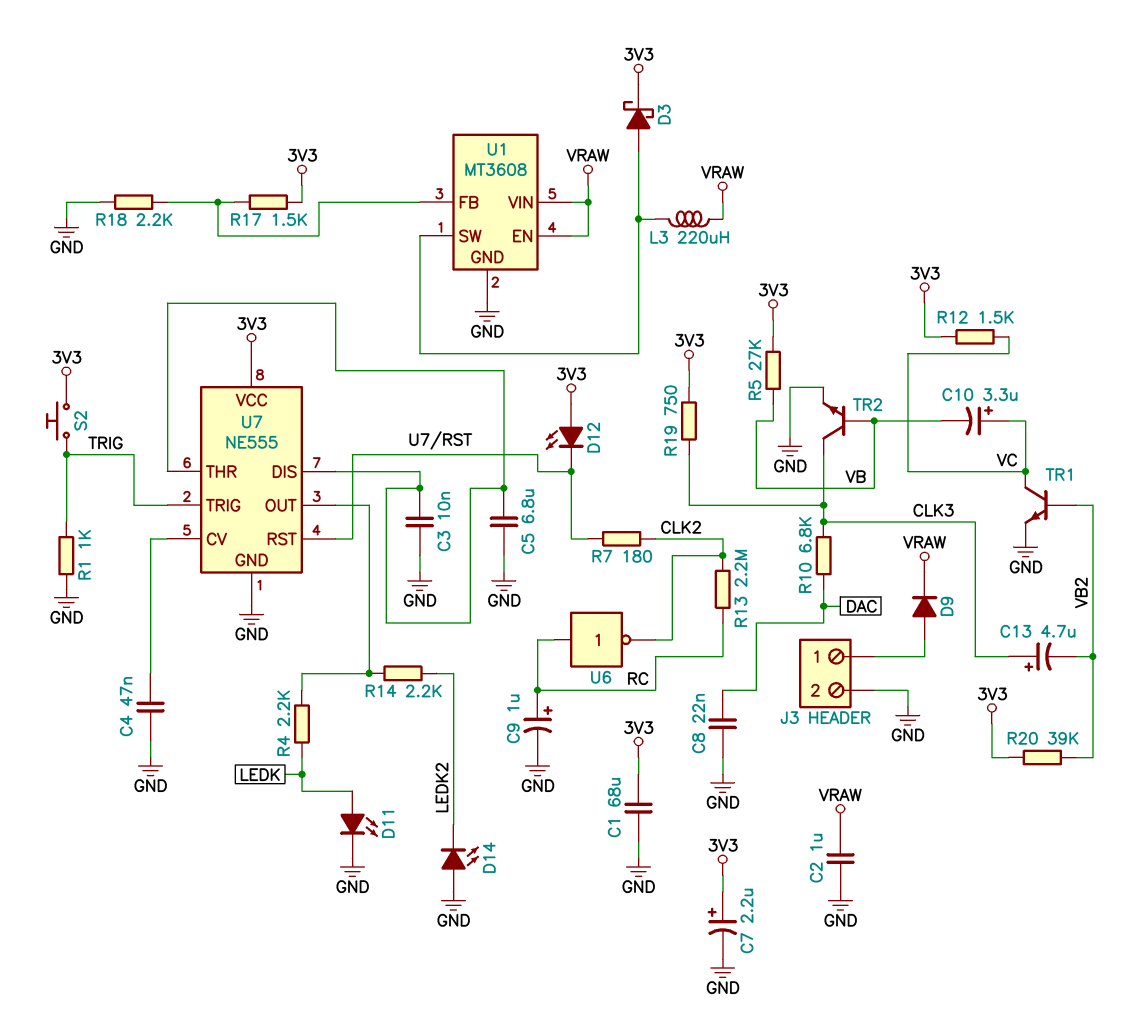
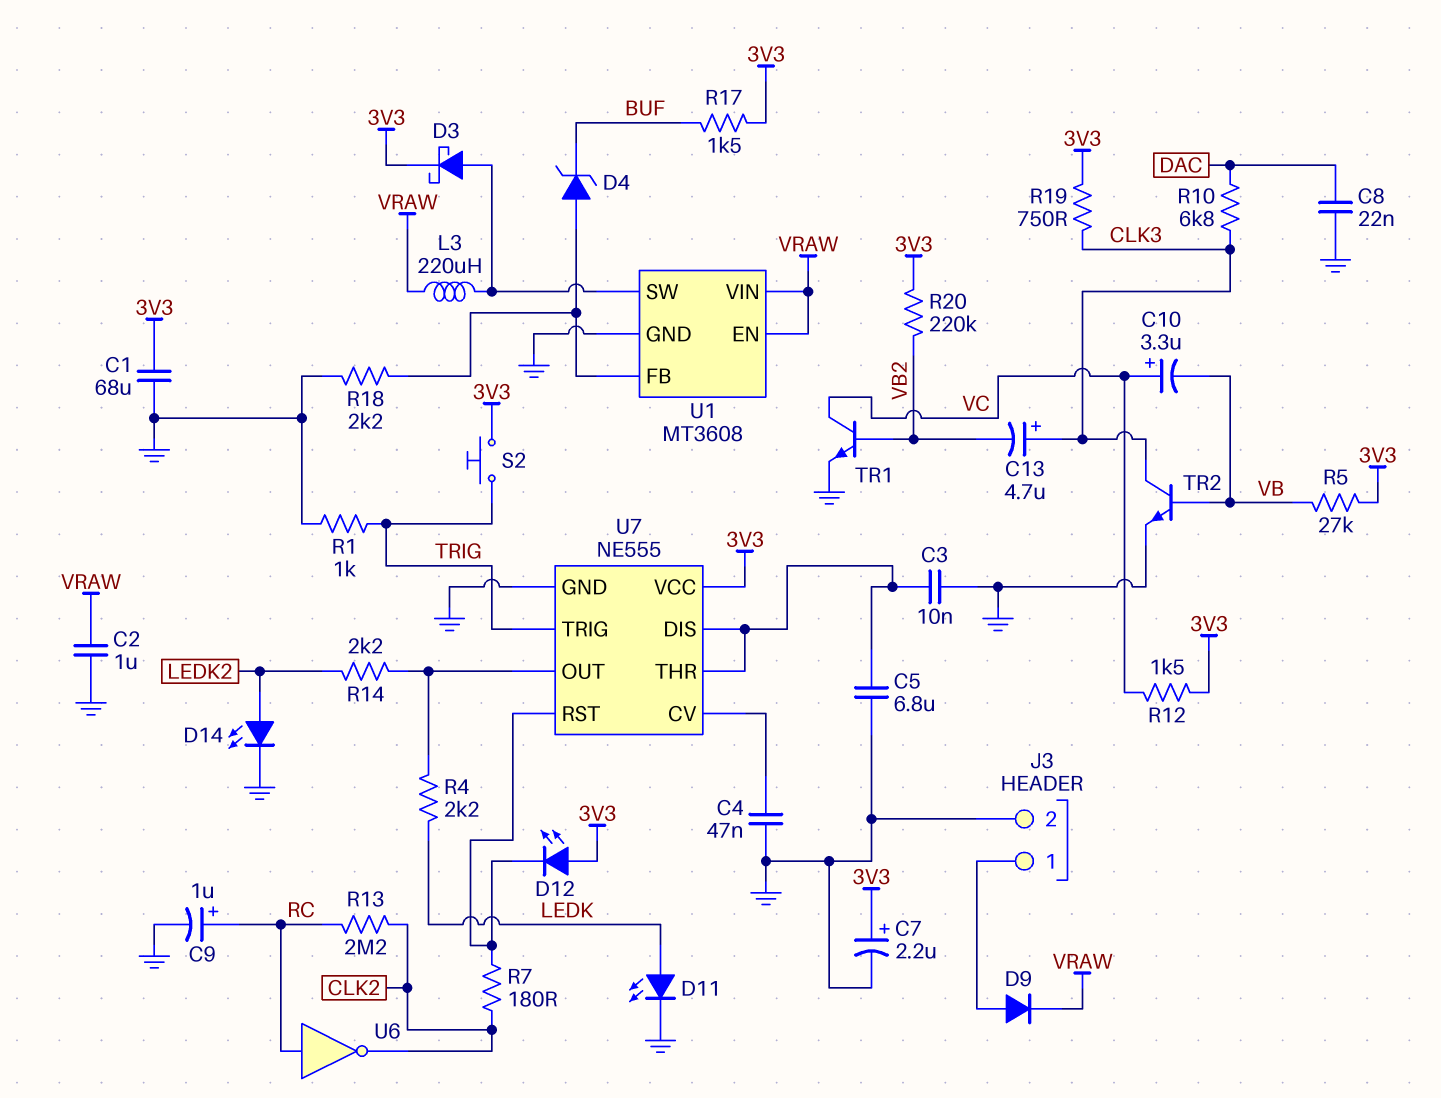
D4: none -> zener (A U1/FB, K BUF)
D14: LED (A GND, K LEDK2) -> LED (A LEDK2, K GND)
R17: 1.5k (3V3, U1/FB) -> 1.5k (3V3, BUF)
R20: 39k (3V3, VB2) -> 220k (3V3, VB2)

